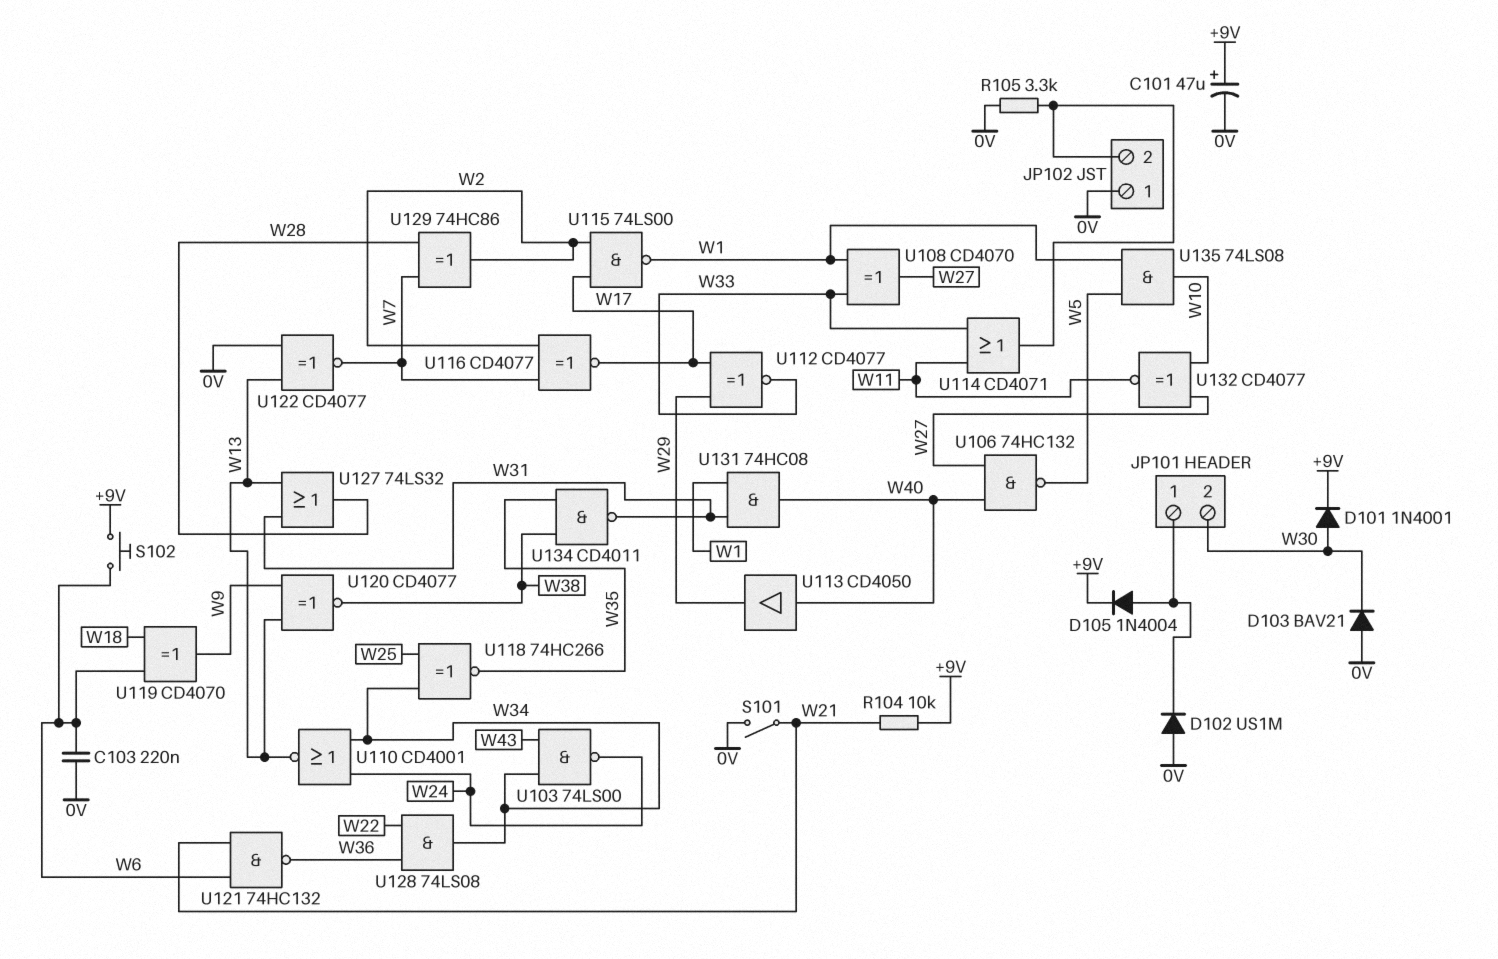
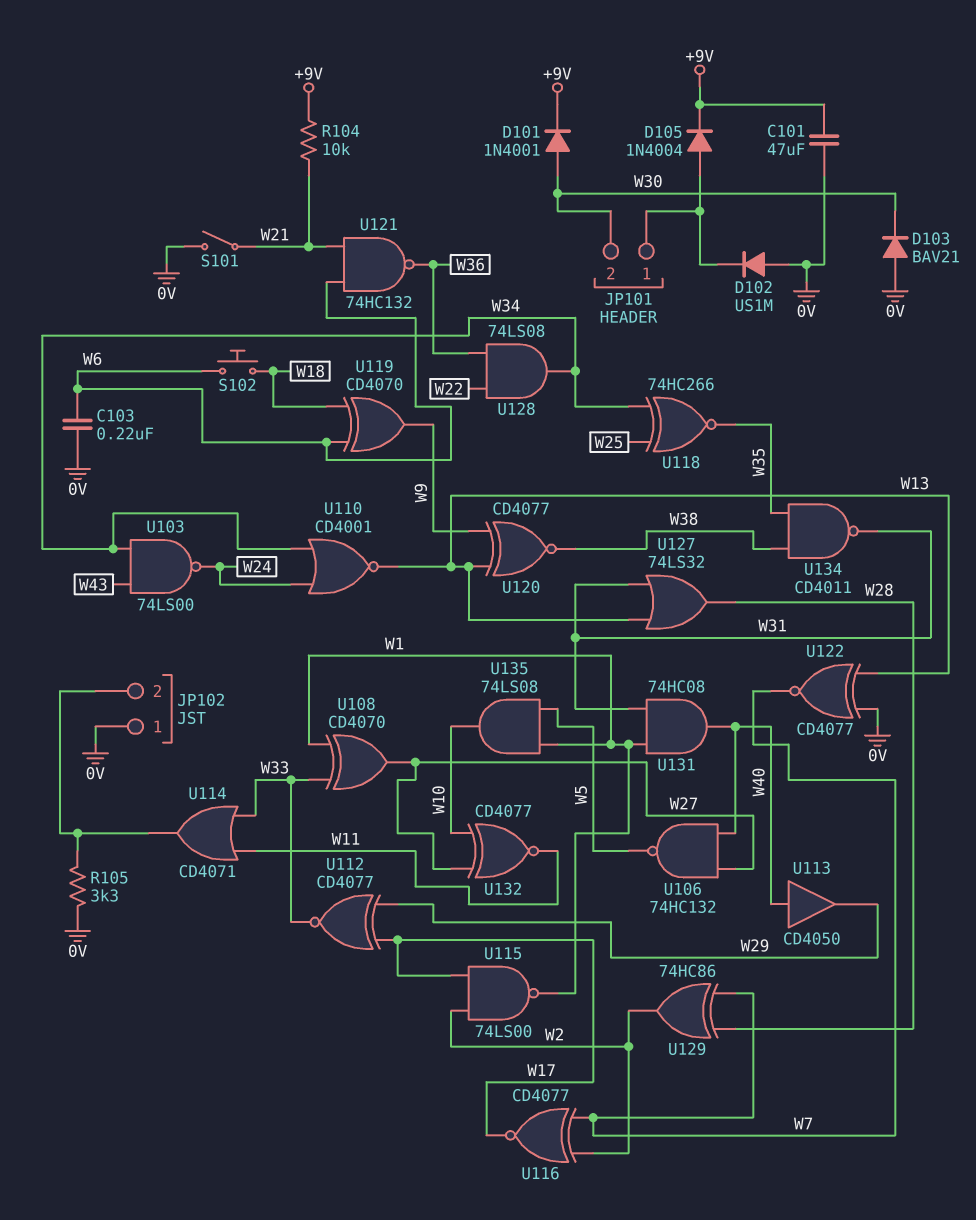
C101: 47uF (plus +9V, minus 0V) -> 47uF (+9V, 0V)
S102: button (+9V, W6) -> button (W6, W18)

